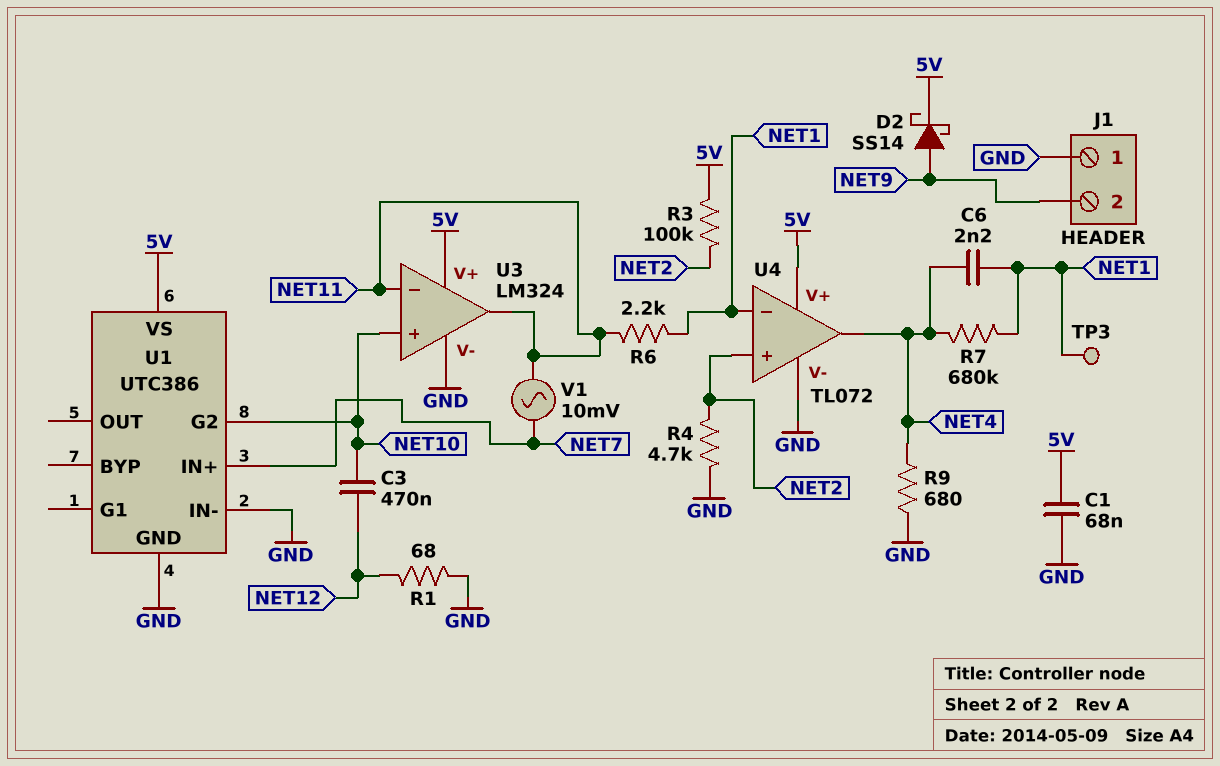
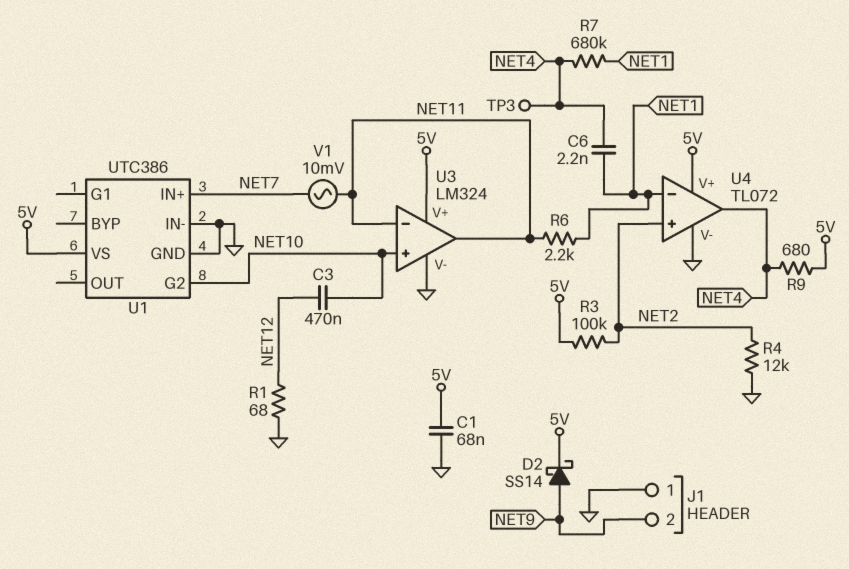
R4: 4.7k (GND, NET2) -> 12k (GND, NET2)
R9: 680 (GND, NET4) -> 680 (5V, NET4)
TP3: test point (NET1) -> test point (NET4)

